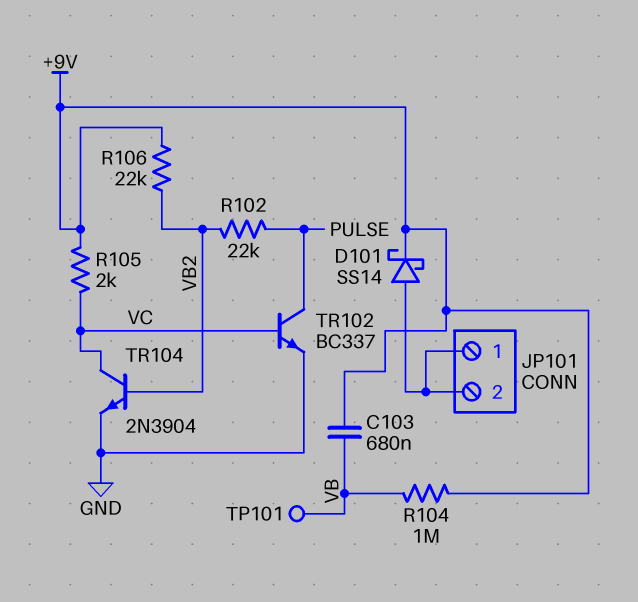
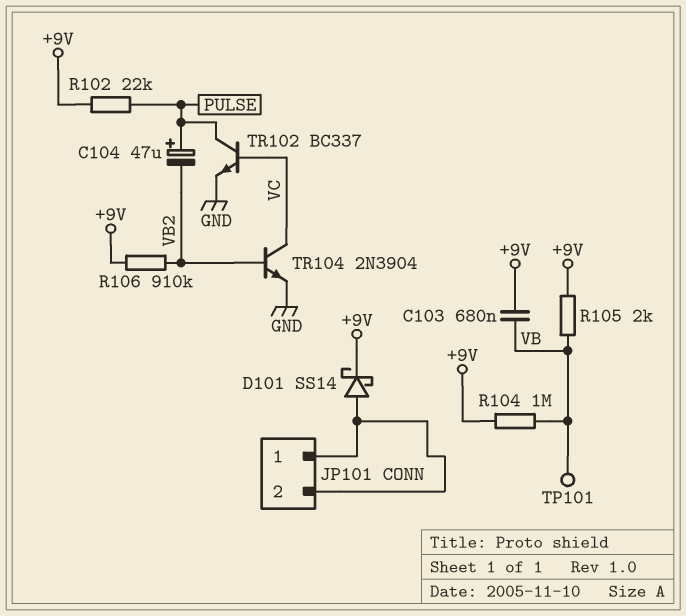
C104: none -> 47uF (plus PULSE, minus VB2)
R102: 22k (PULSE, VB2) -> 22k (+9V, PULSE)
R105: 2k (+9V, VC) -> 2k (+9V, VB)
R106: 22k (+9V, VB2) -> 910k (+9V, VB2)

